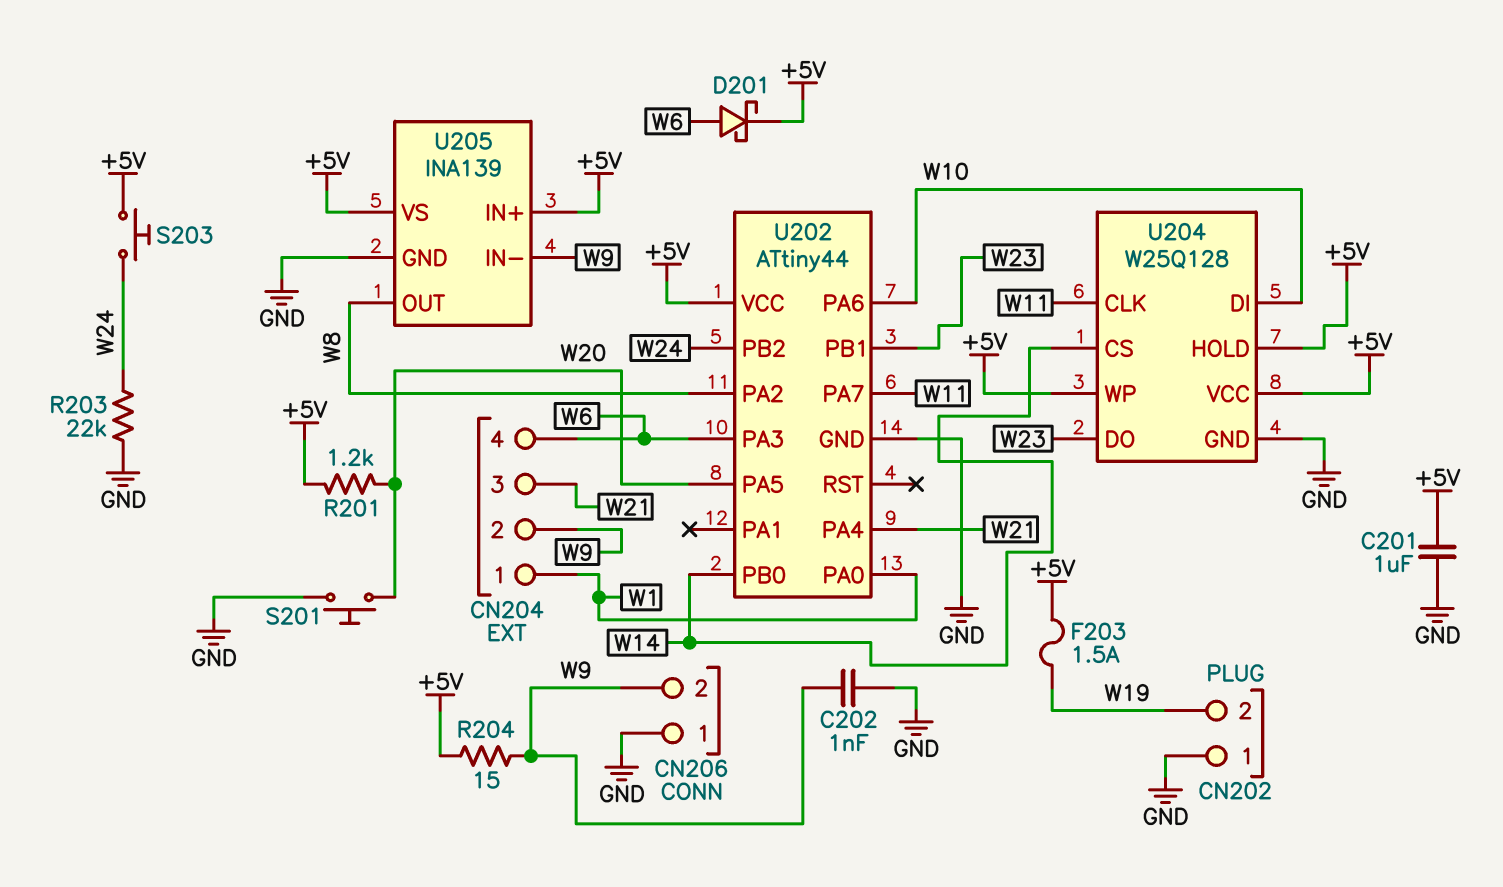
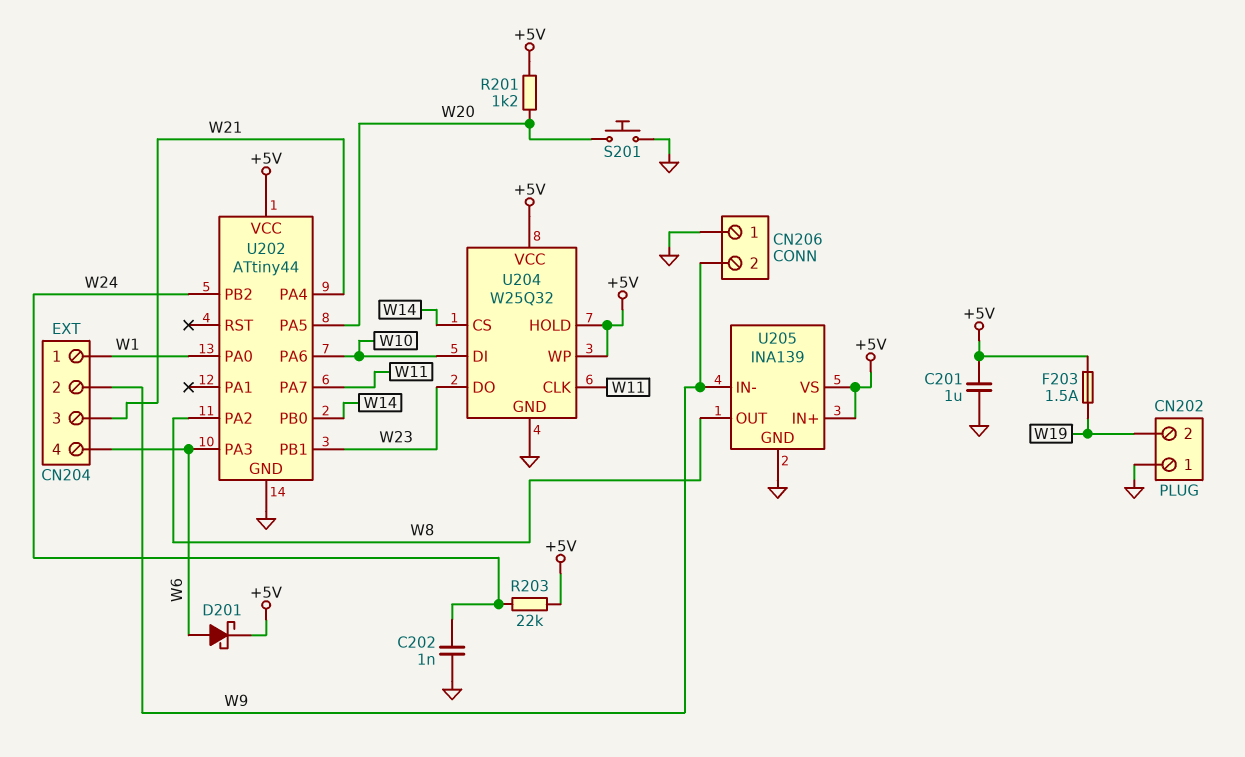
C202: 1nF (GND, W9) -> 1nF (GND, W24)
R203: 22k (GND, W24) -> 22k (+5V, W24)
R204: 15 (+5V, W9) -> none
S203: button (+5V, W24) -> none
U204: W25Q128 -> W25Q32

